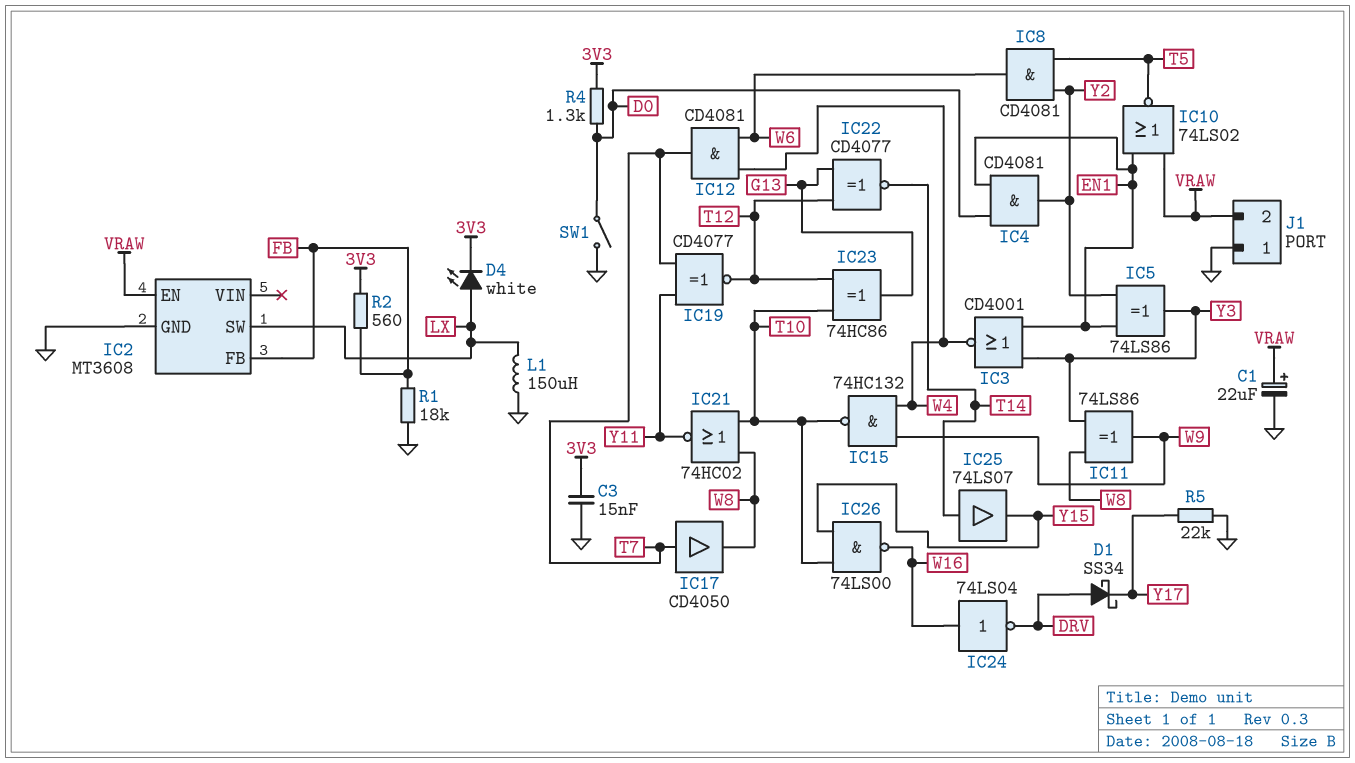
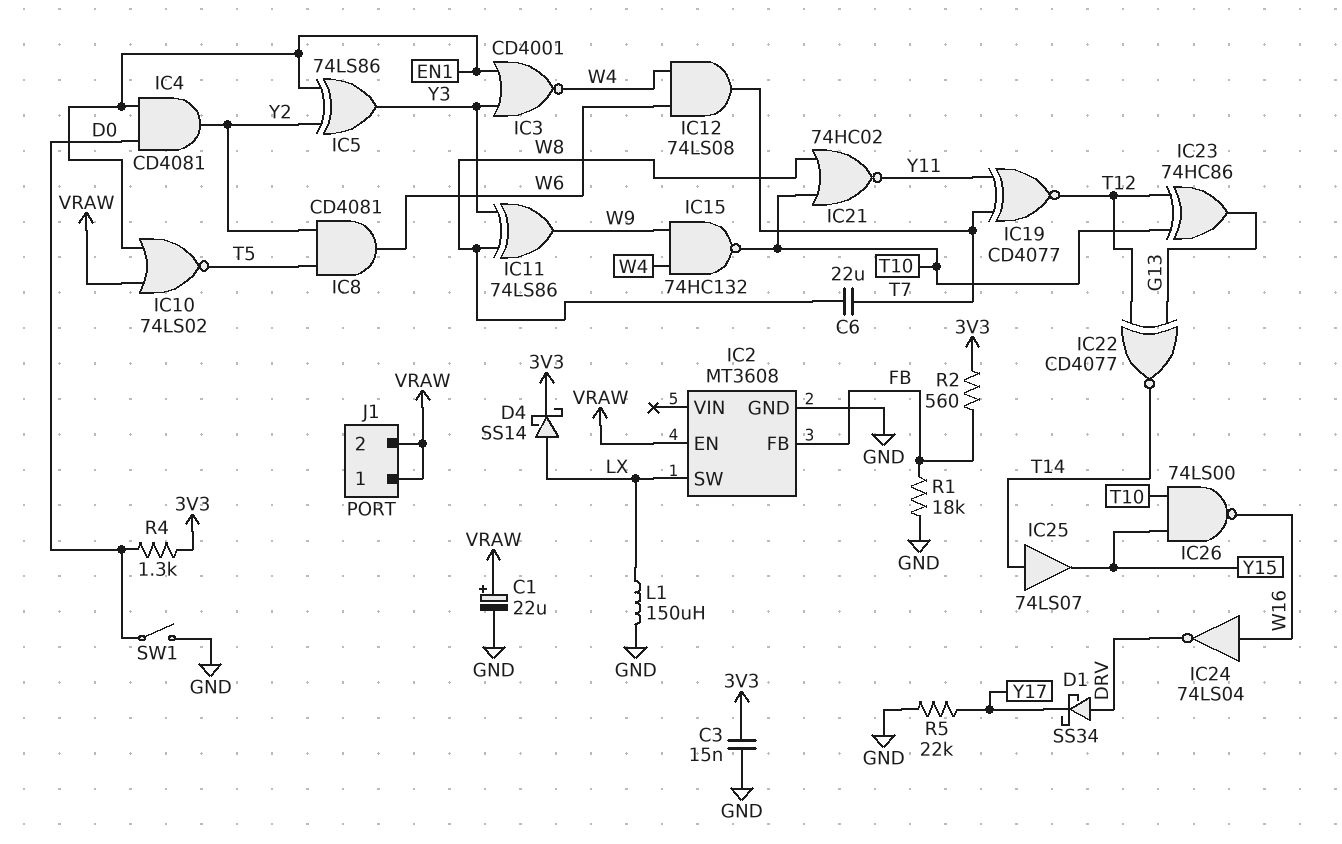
C6: none -> 22uF (T7, W8)
D4: LED white (A LX, K 3V3) -> schottky SS14 (A LX, K 3V3)
IC12: AND CD4081 (in W4, in W6, out T7) -> AND 74LS08 (in W4, in W6, out T7)
IC17: buffer CD4050 (in T7, out W8) -> none
J1 pin 1: GND -> VRAW

